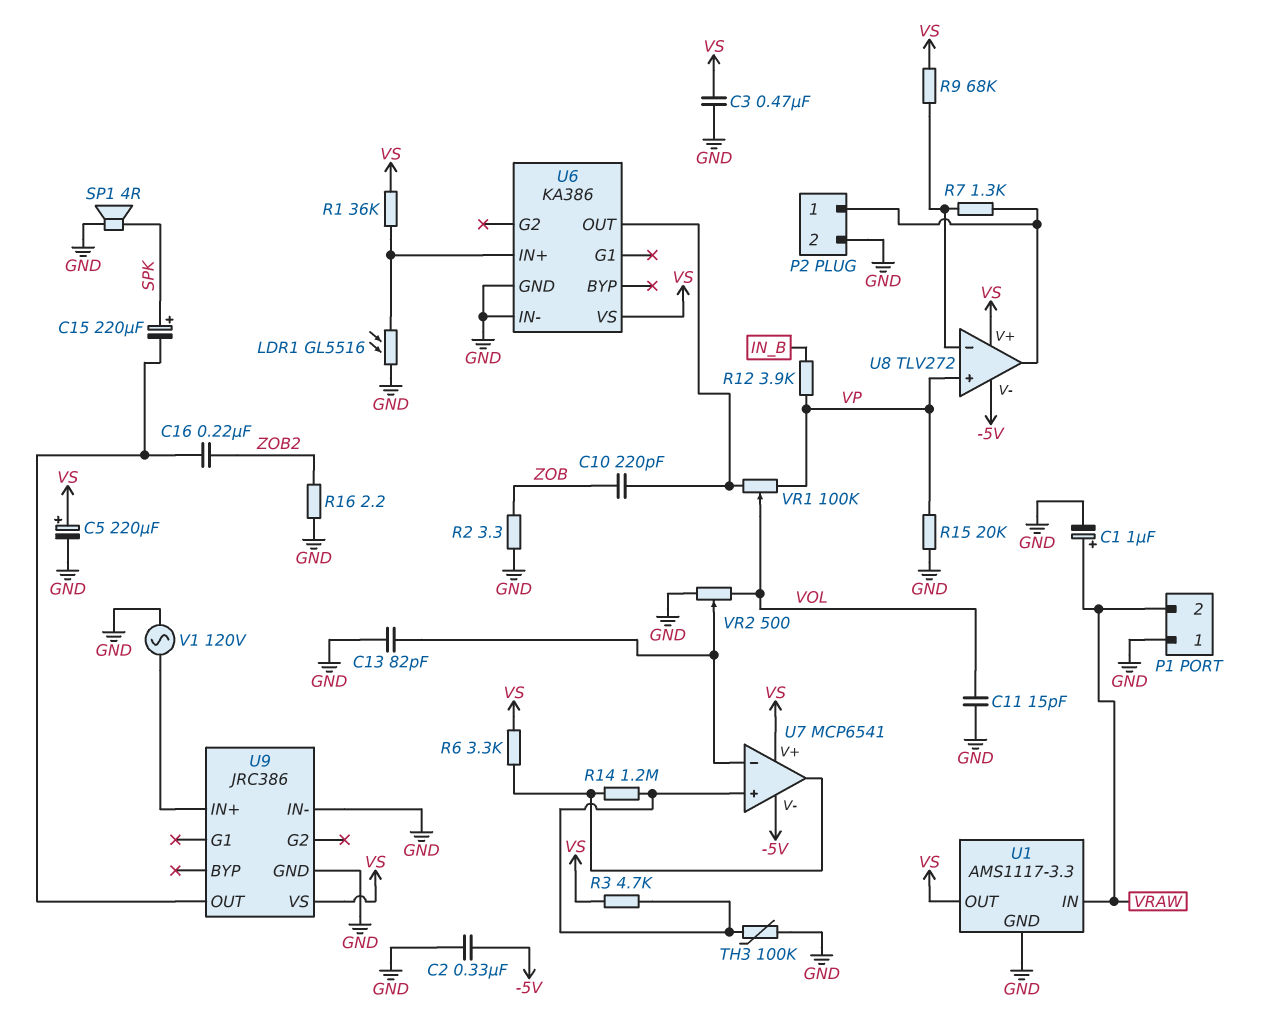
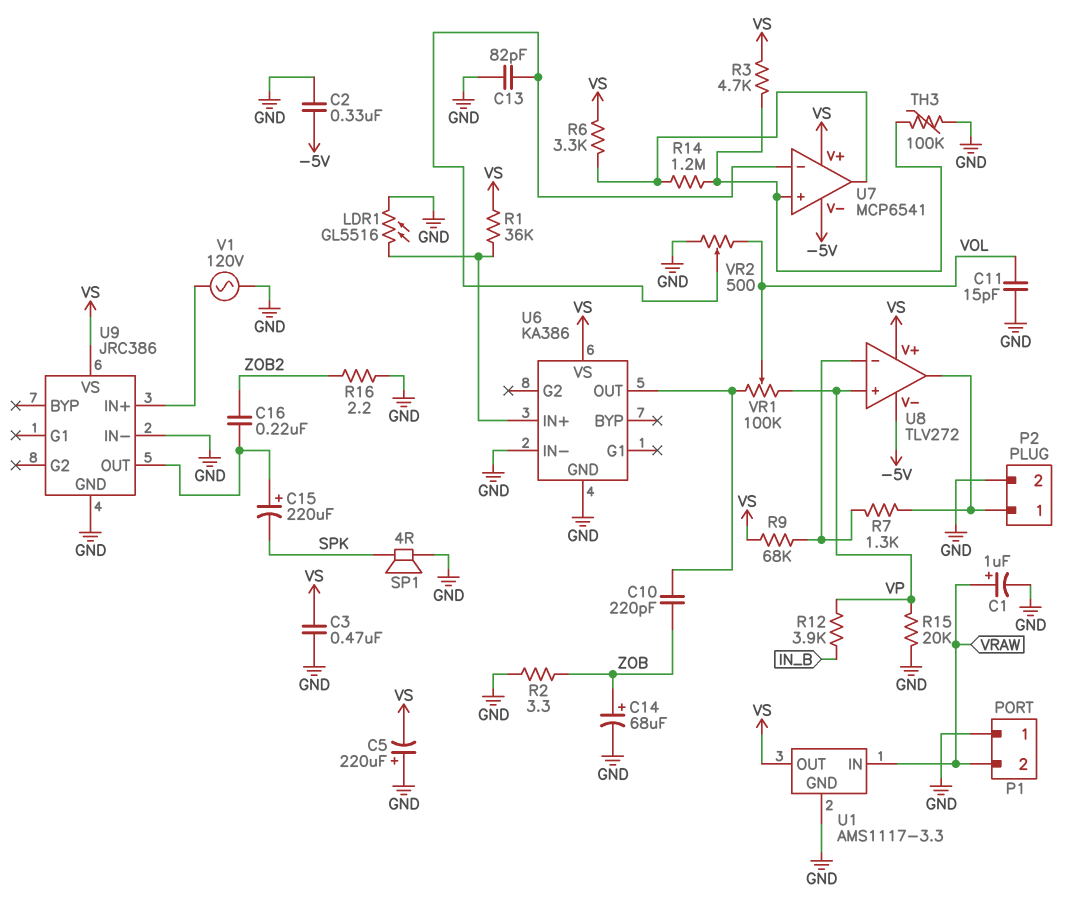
C5: 220uF (plus VS, minus GND) -> 220uF (plus GND, minus VS)
C14: none -> 68uF (plus ZOB, minus GND)
C15: 220uF (plus SPK, minus U9/OUT) -> 220uF (plus U9/OUT, minus SPK)

